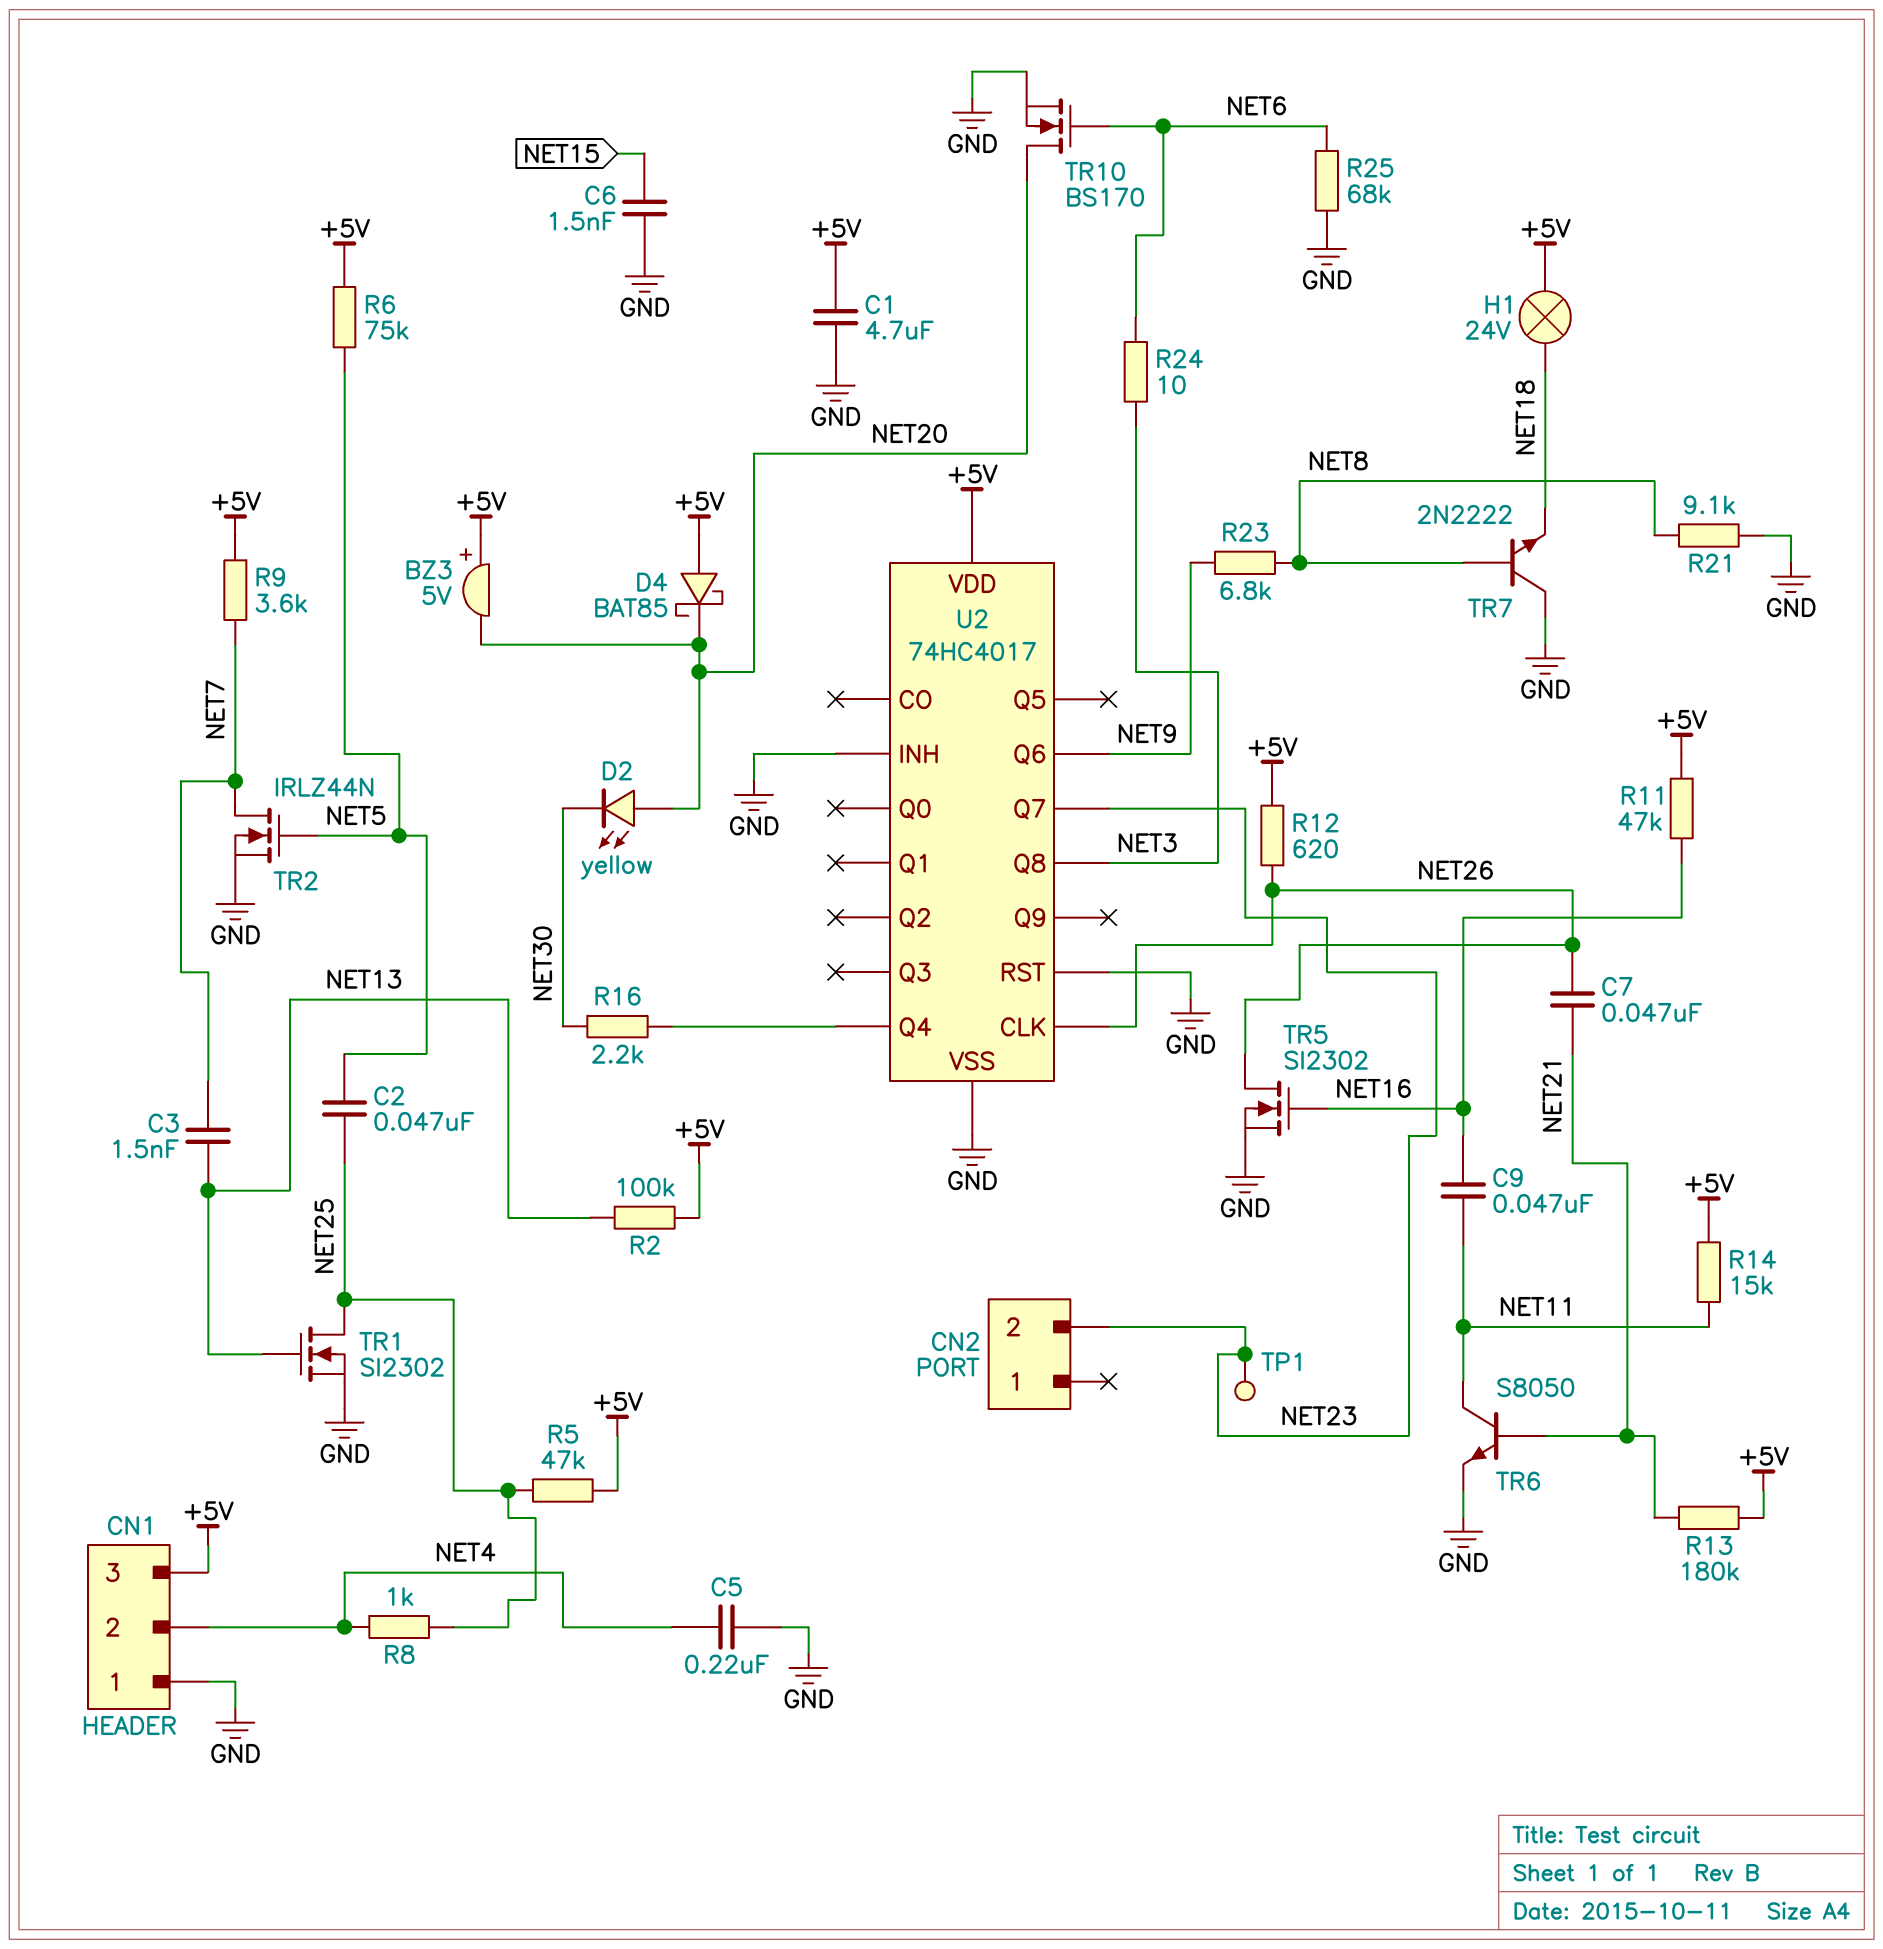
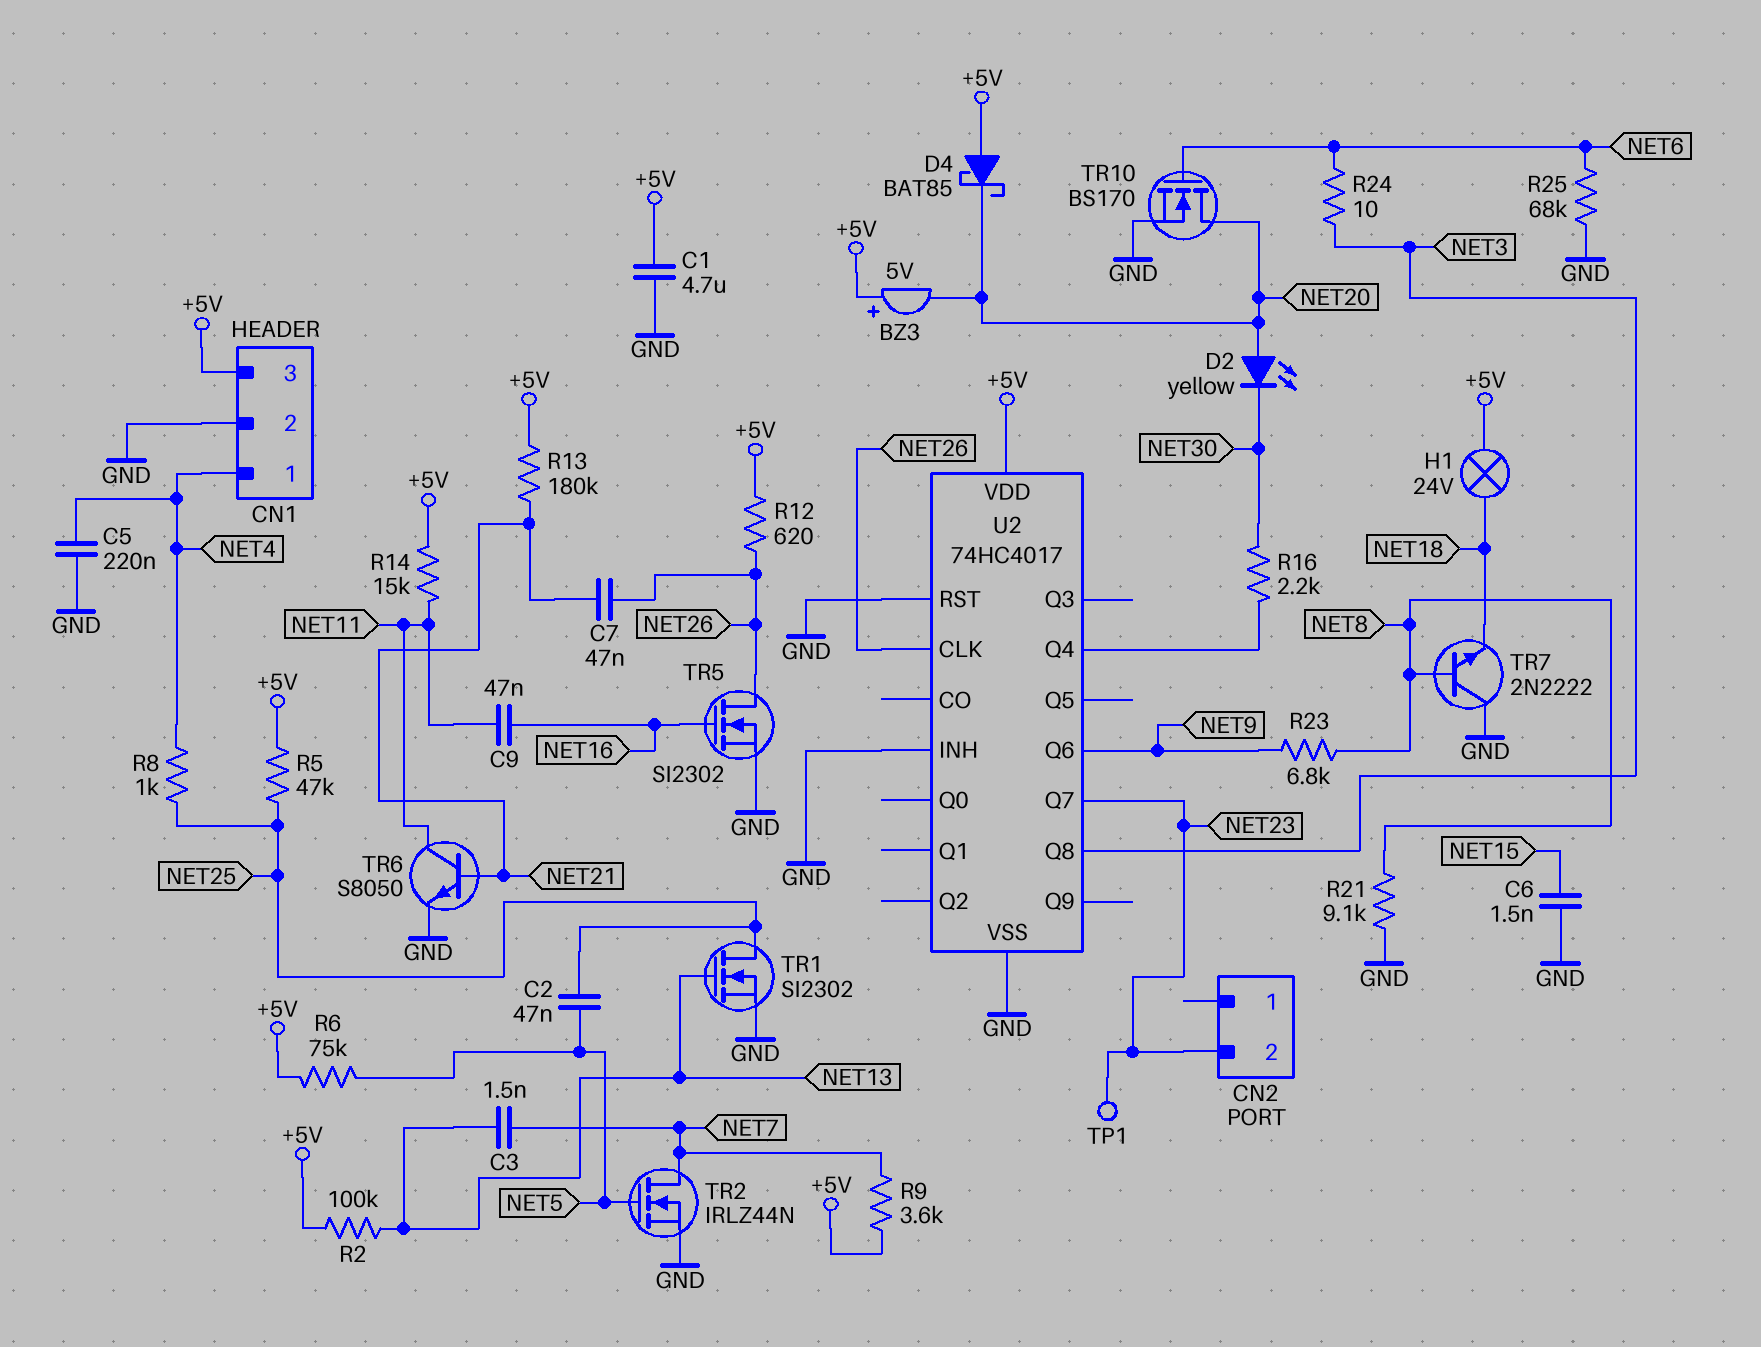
CN1 pin 1: GND -> NET4
CN1 pin 2: NET4 -> GND
R11: 47k (+5V, NET16) -> none

